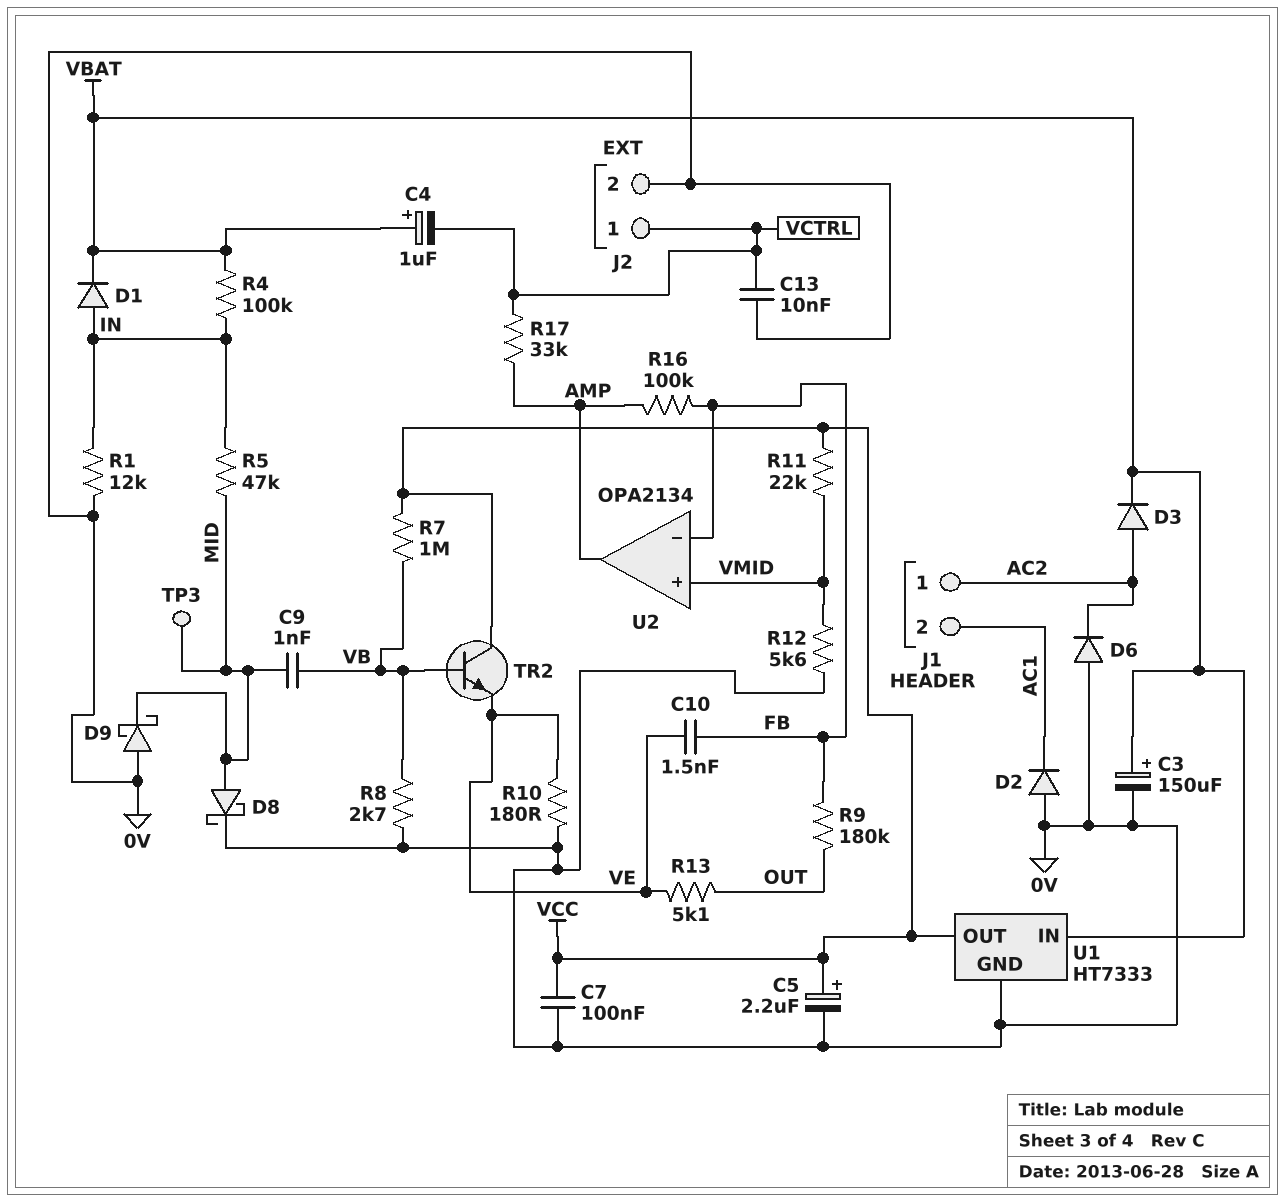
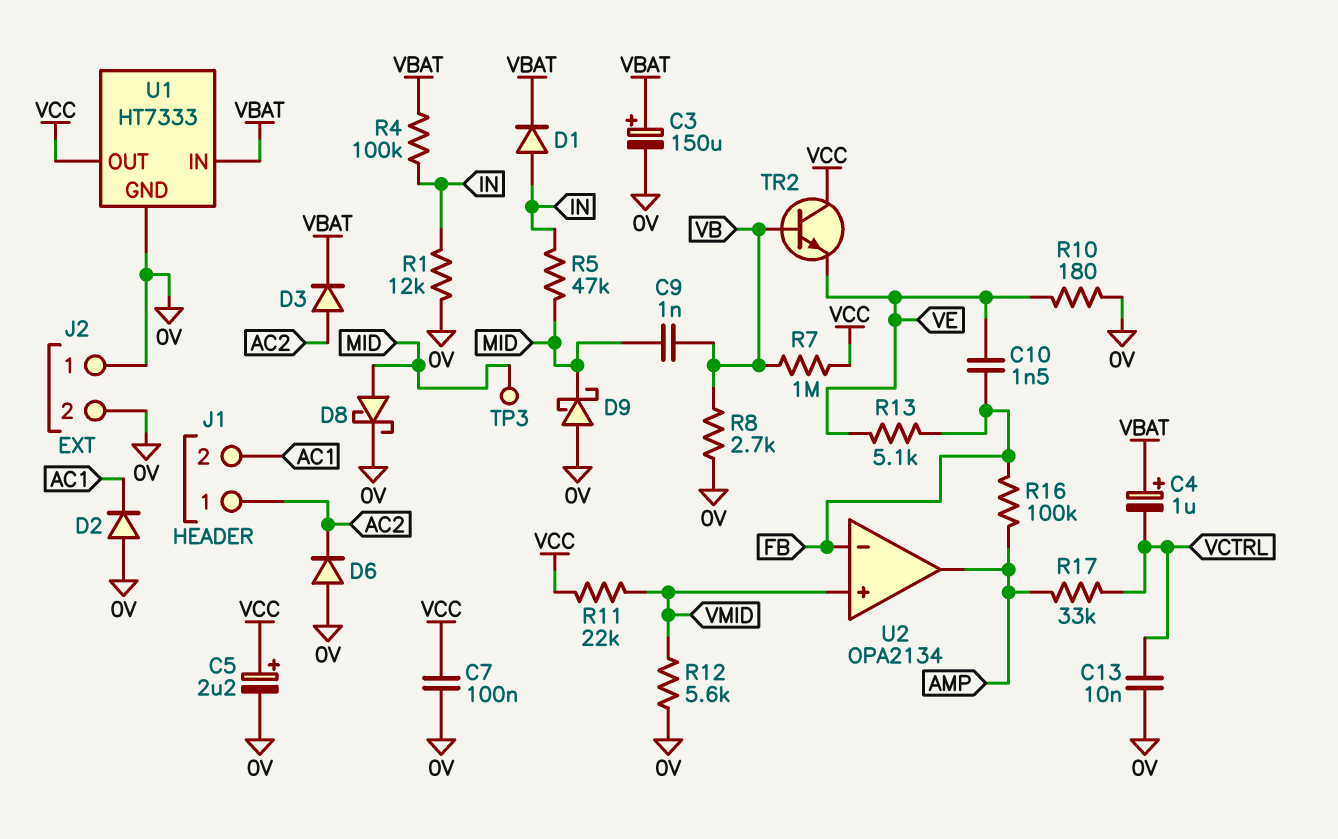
J2 pin 1: VCTRL -> 0V
R9: 180k (FB, OUT) -> none
R13: 5.1k (OUT, VE) -> 5.1k (FB, VE)

